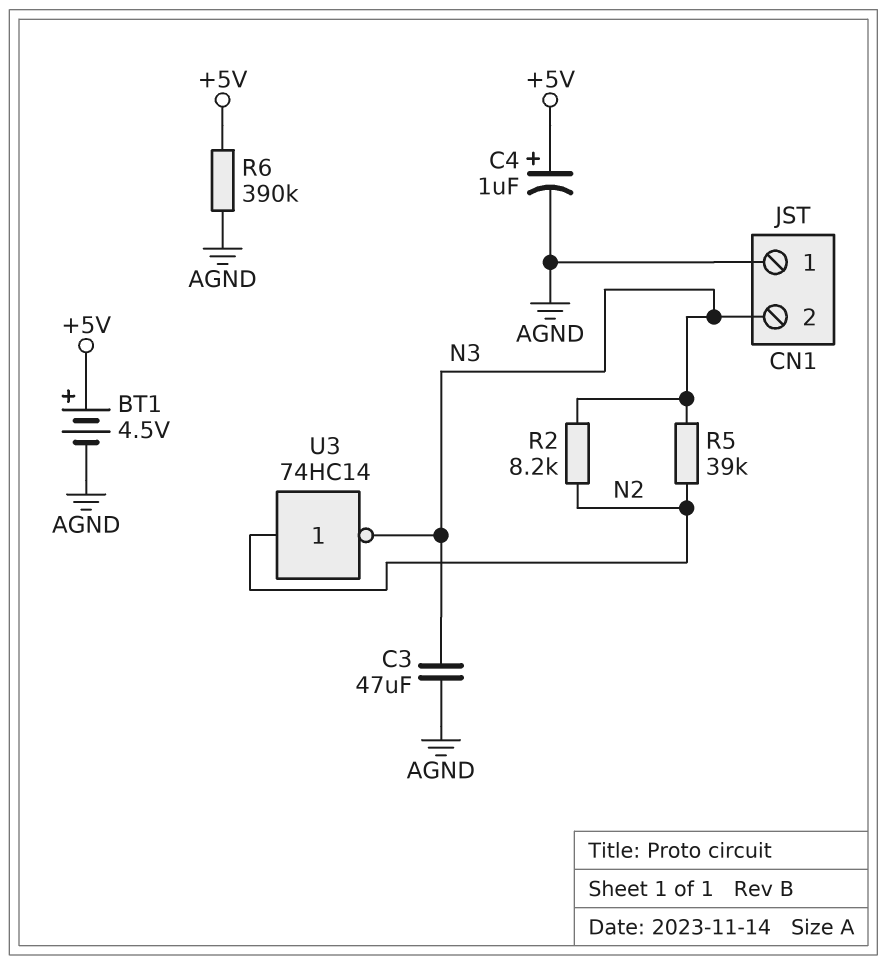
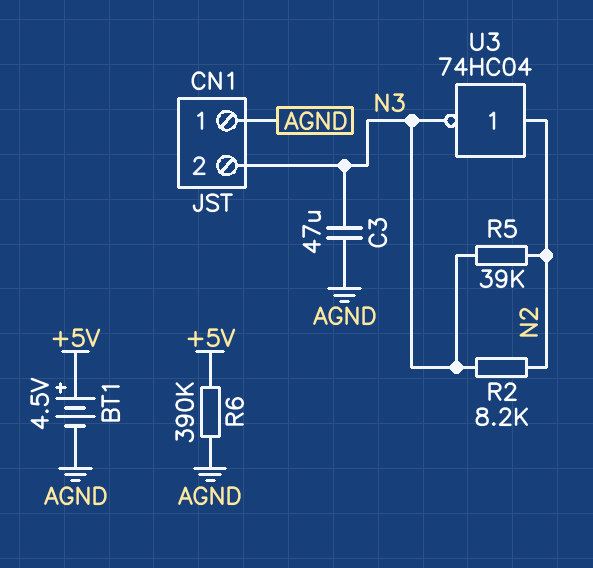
C4: 1uF (plus +5V, minus AGND) -> none
U3: NOT 74HC14 (in N2, out N3) -> NOT 74HC04 (in N2, out N3)

